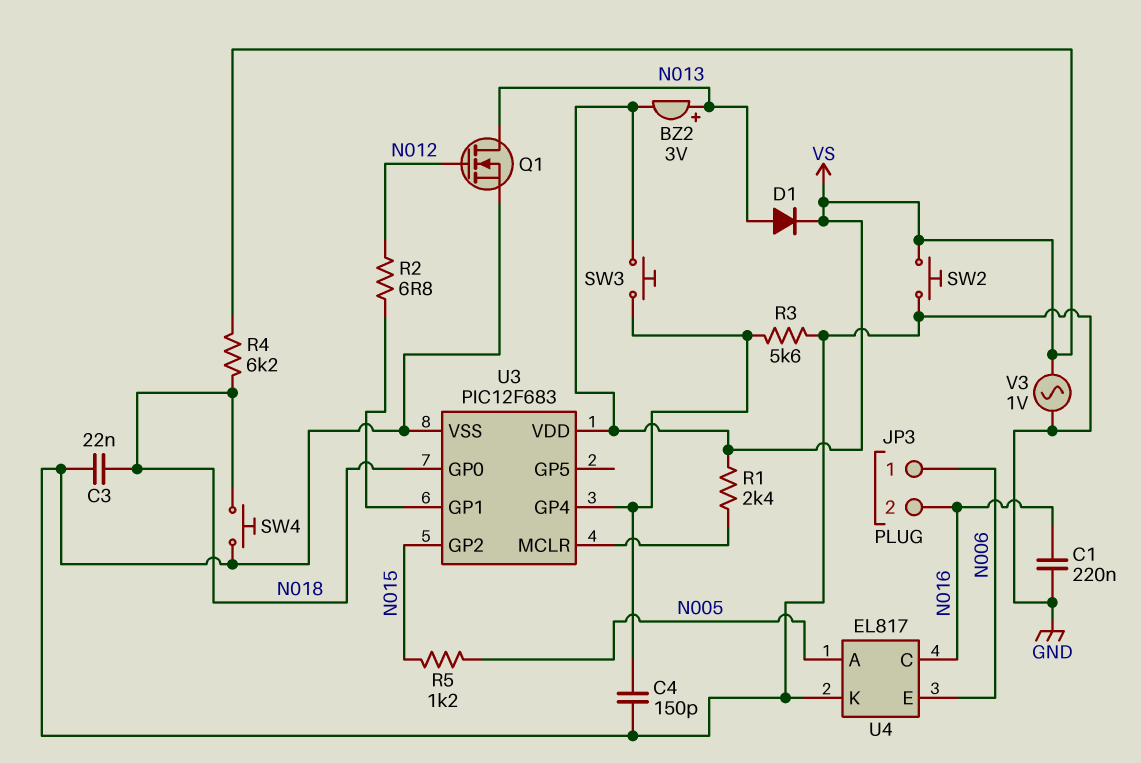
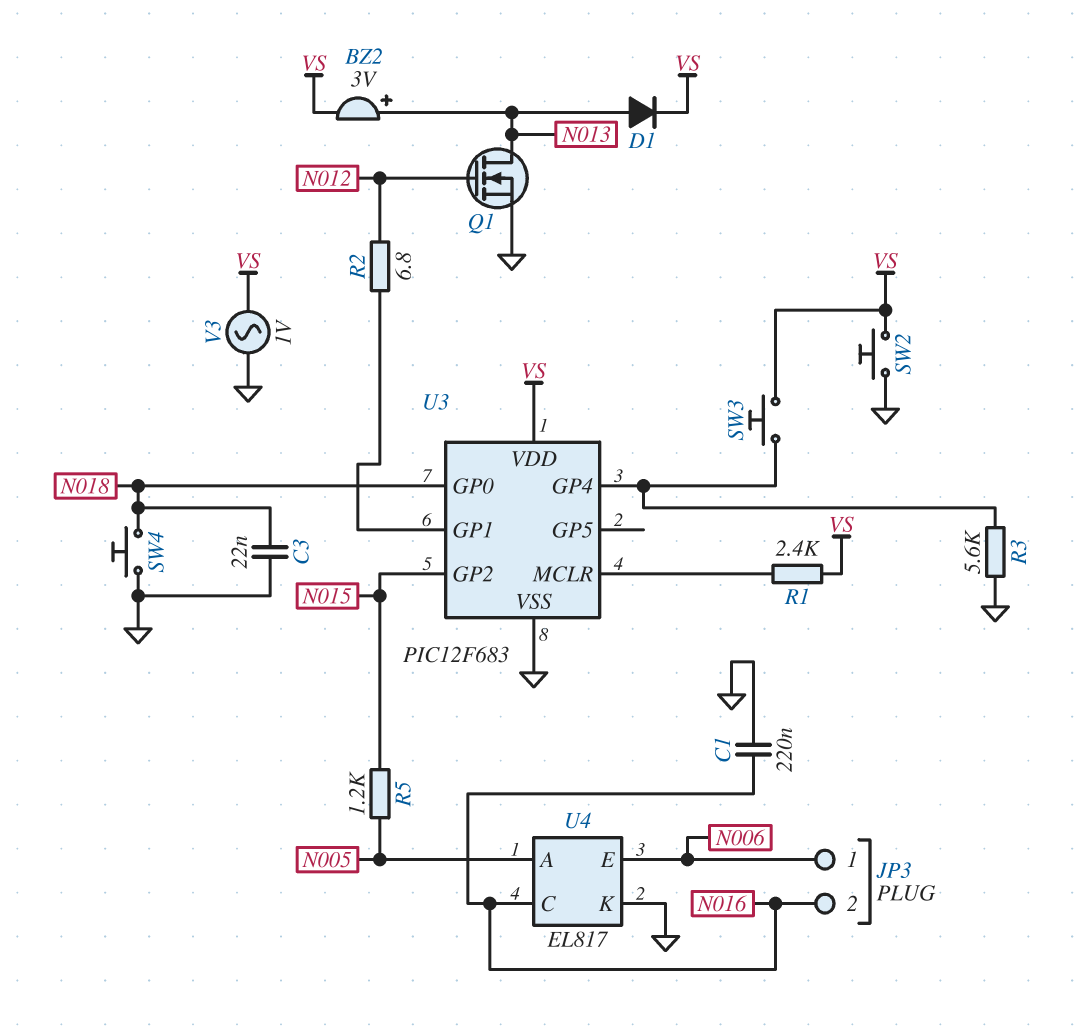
C4: 150pF (GND, U3/GP4) -> none
R4: 6.2k (N018, VS) -> none

